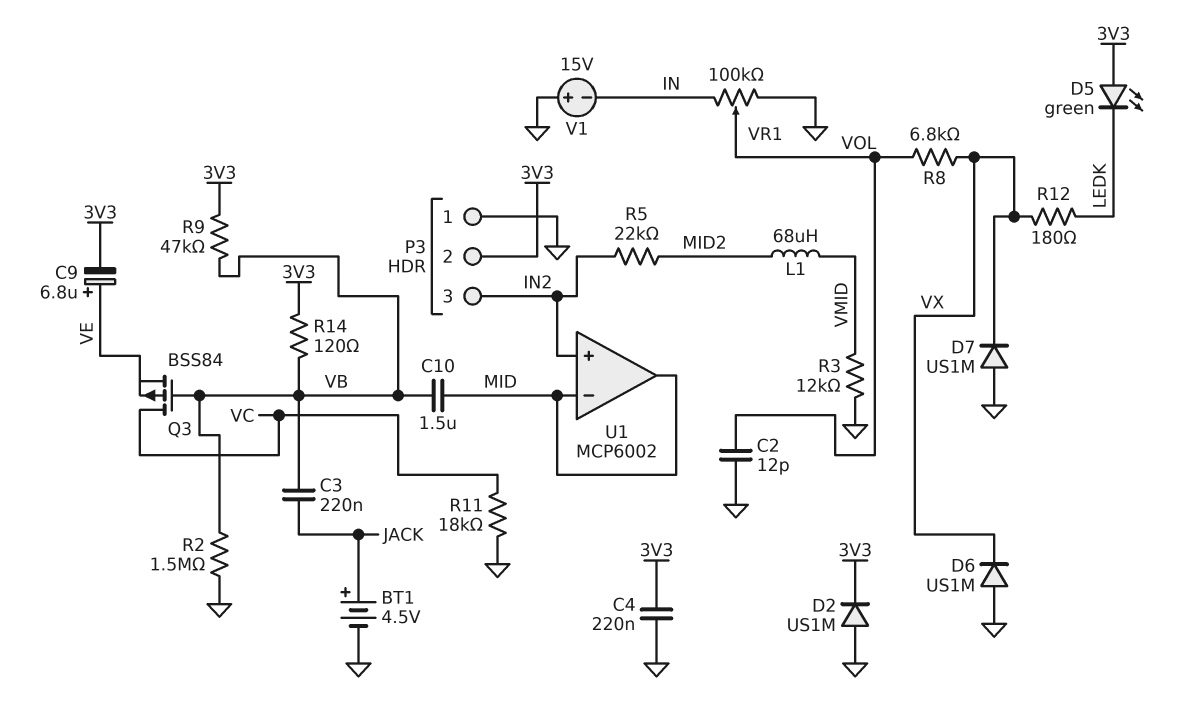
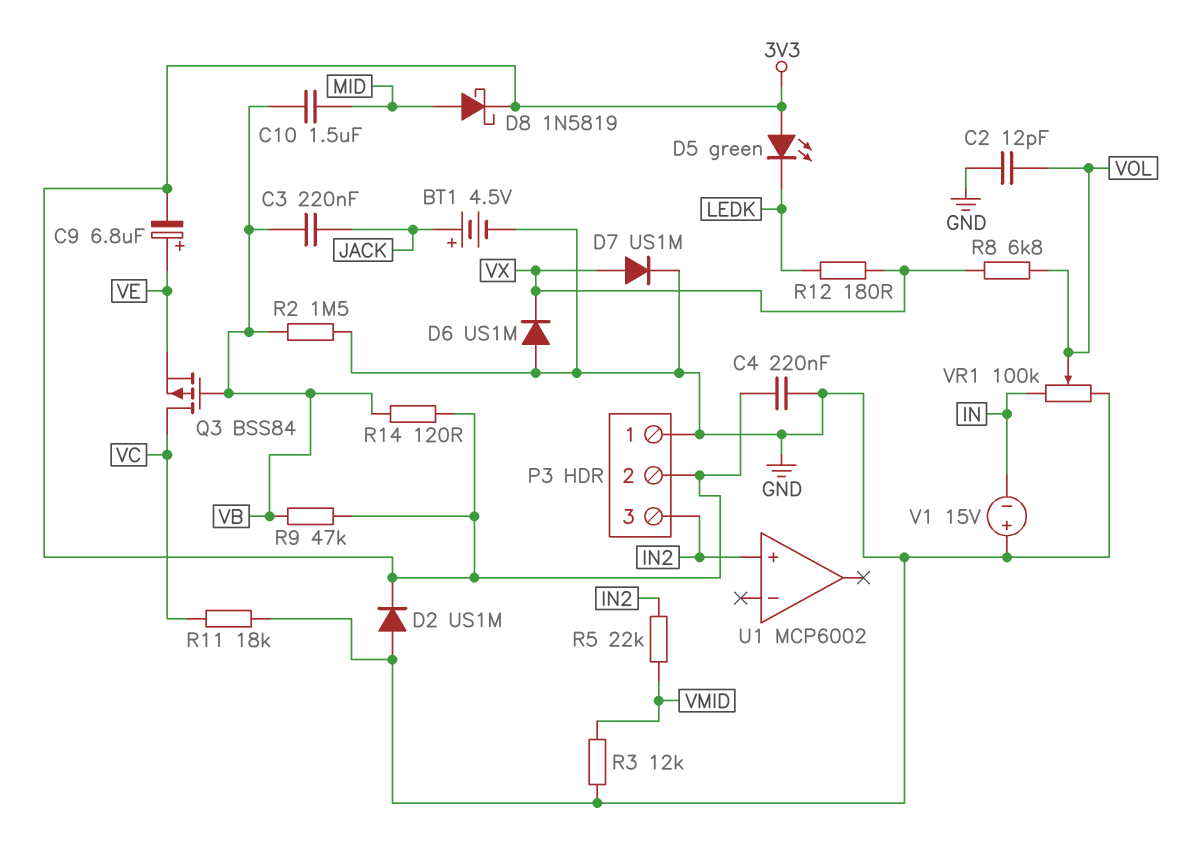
D7: diode US1M (A GND, K VX) -> diode US1M (A VX, K GND)
D8: none -> schottky 1N5819 (A MID, K 3V3)
L1: 68uH (MID2, VMID) -> none
R5: 22k (IN2, MID2) -> 22k (IN2, VMID)
U1 pin in-: MID -> none
U1 pin out: MID -> none

